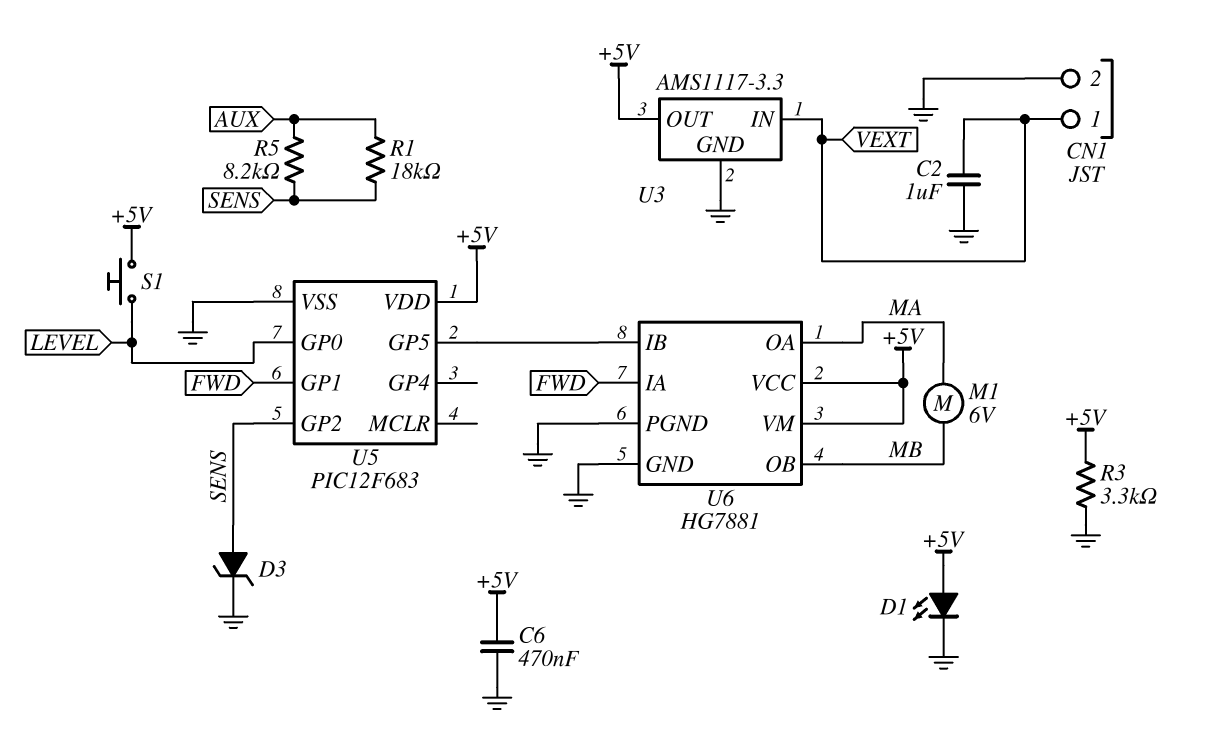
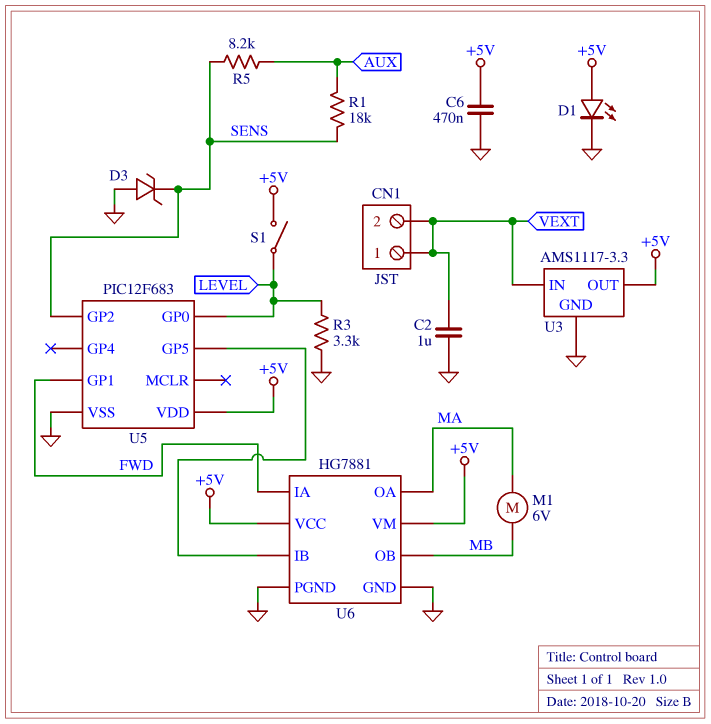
CN1 pin 2: GND -> VEXT
D3: zener (A SENS, K GND) -> zener (A GND, K SENS)
R3: 3.3k (+5V, GND) -> 3.3k (GND, LEVEL)
S1: button (+5V, LEVEL) -> switch (+5V, LEVEL)

